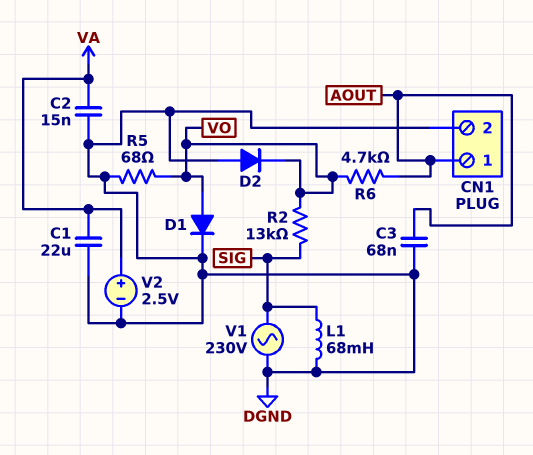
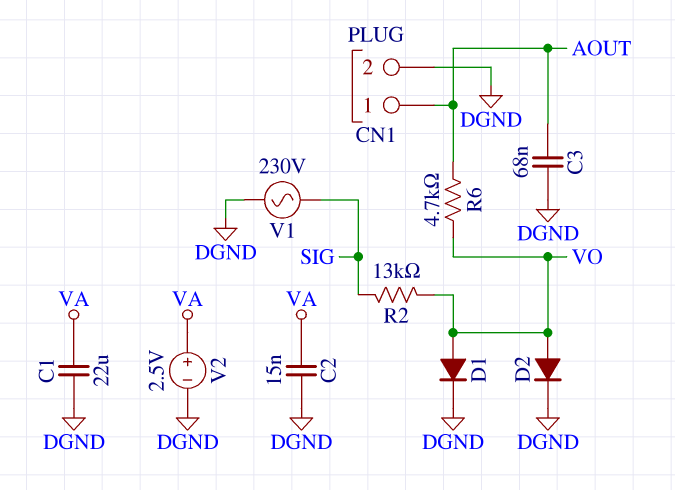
D2: diode (A DGND, K VO) -> diode (A VO, K DGND)
L1: 68mH (DGND, SIG) -> none
R5: 68 (DGND, VO) -> none

